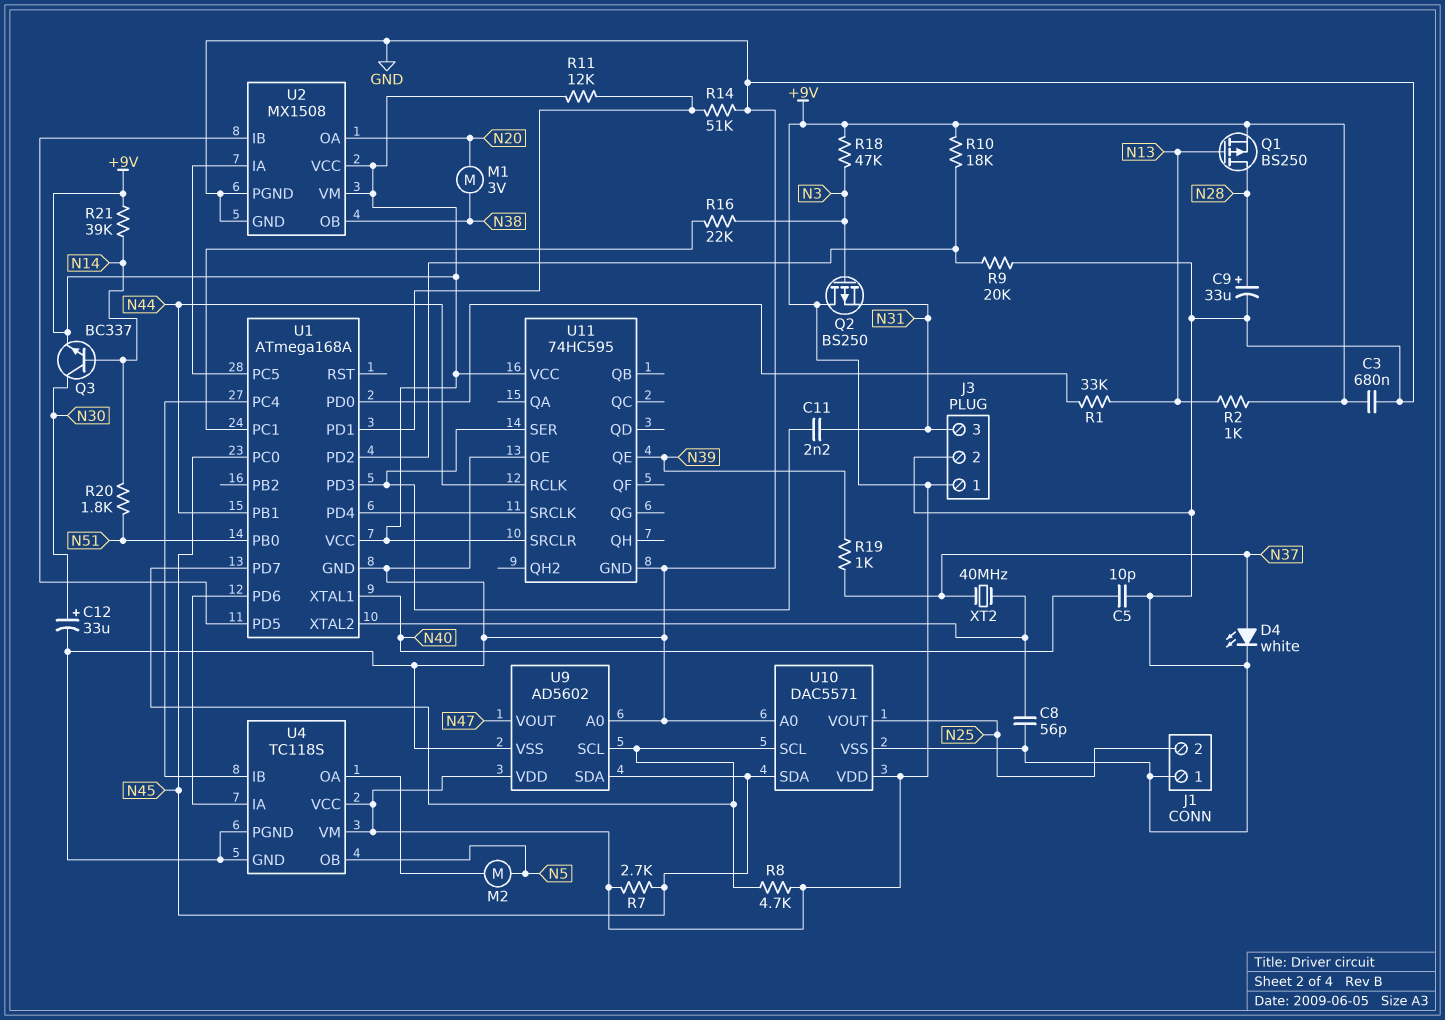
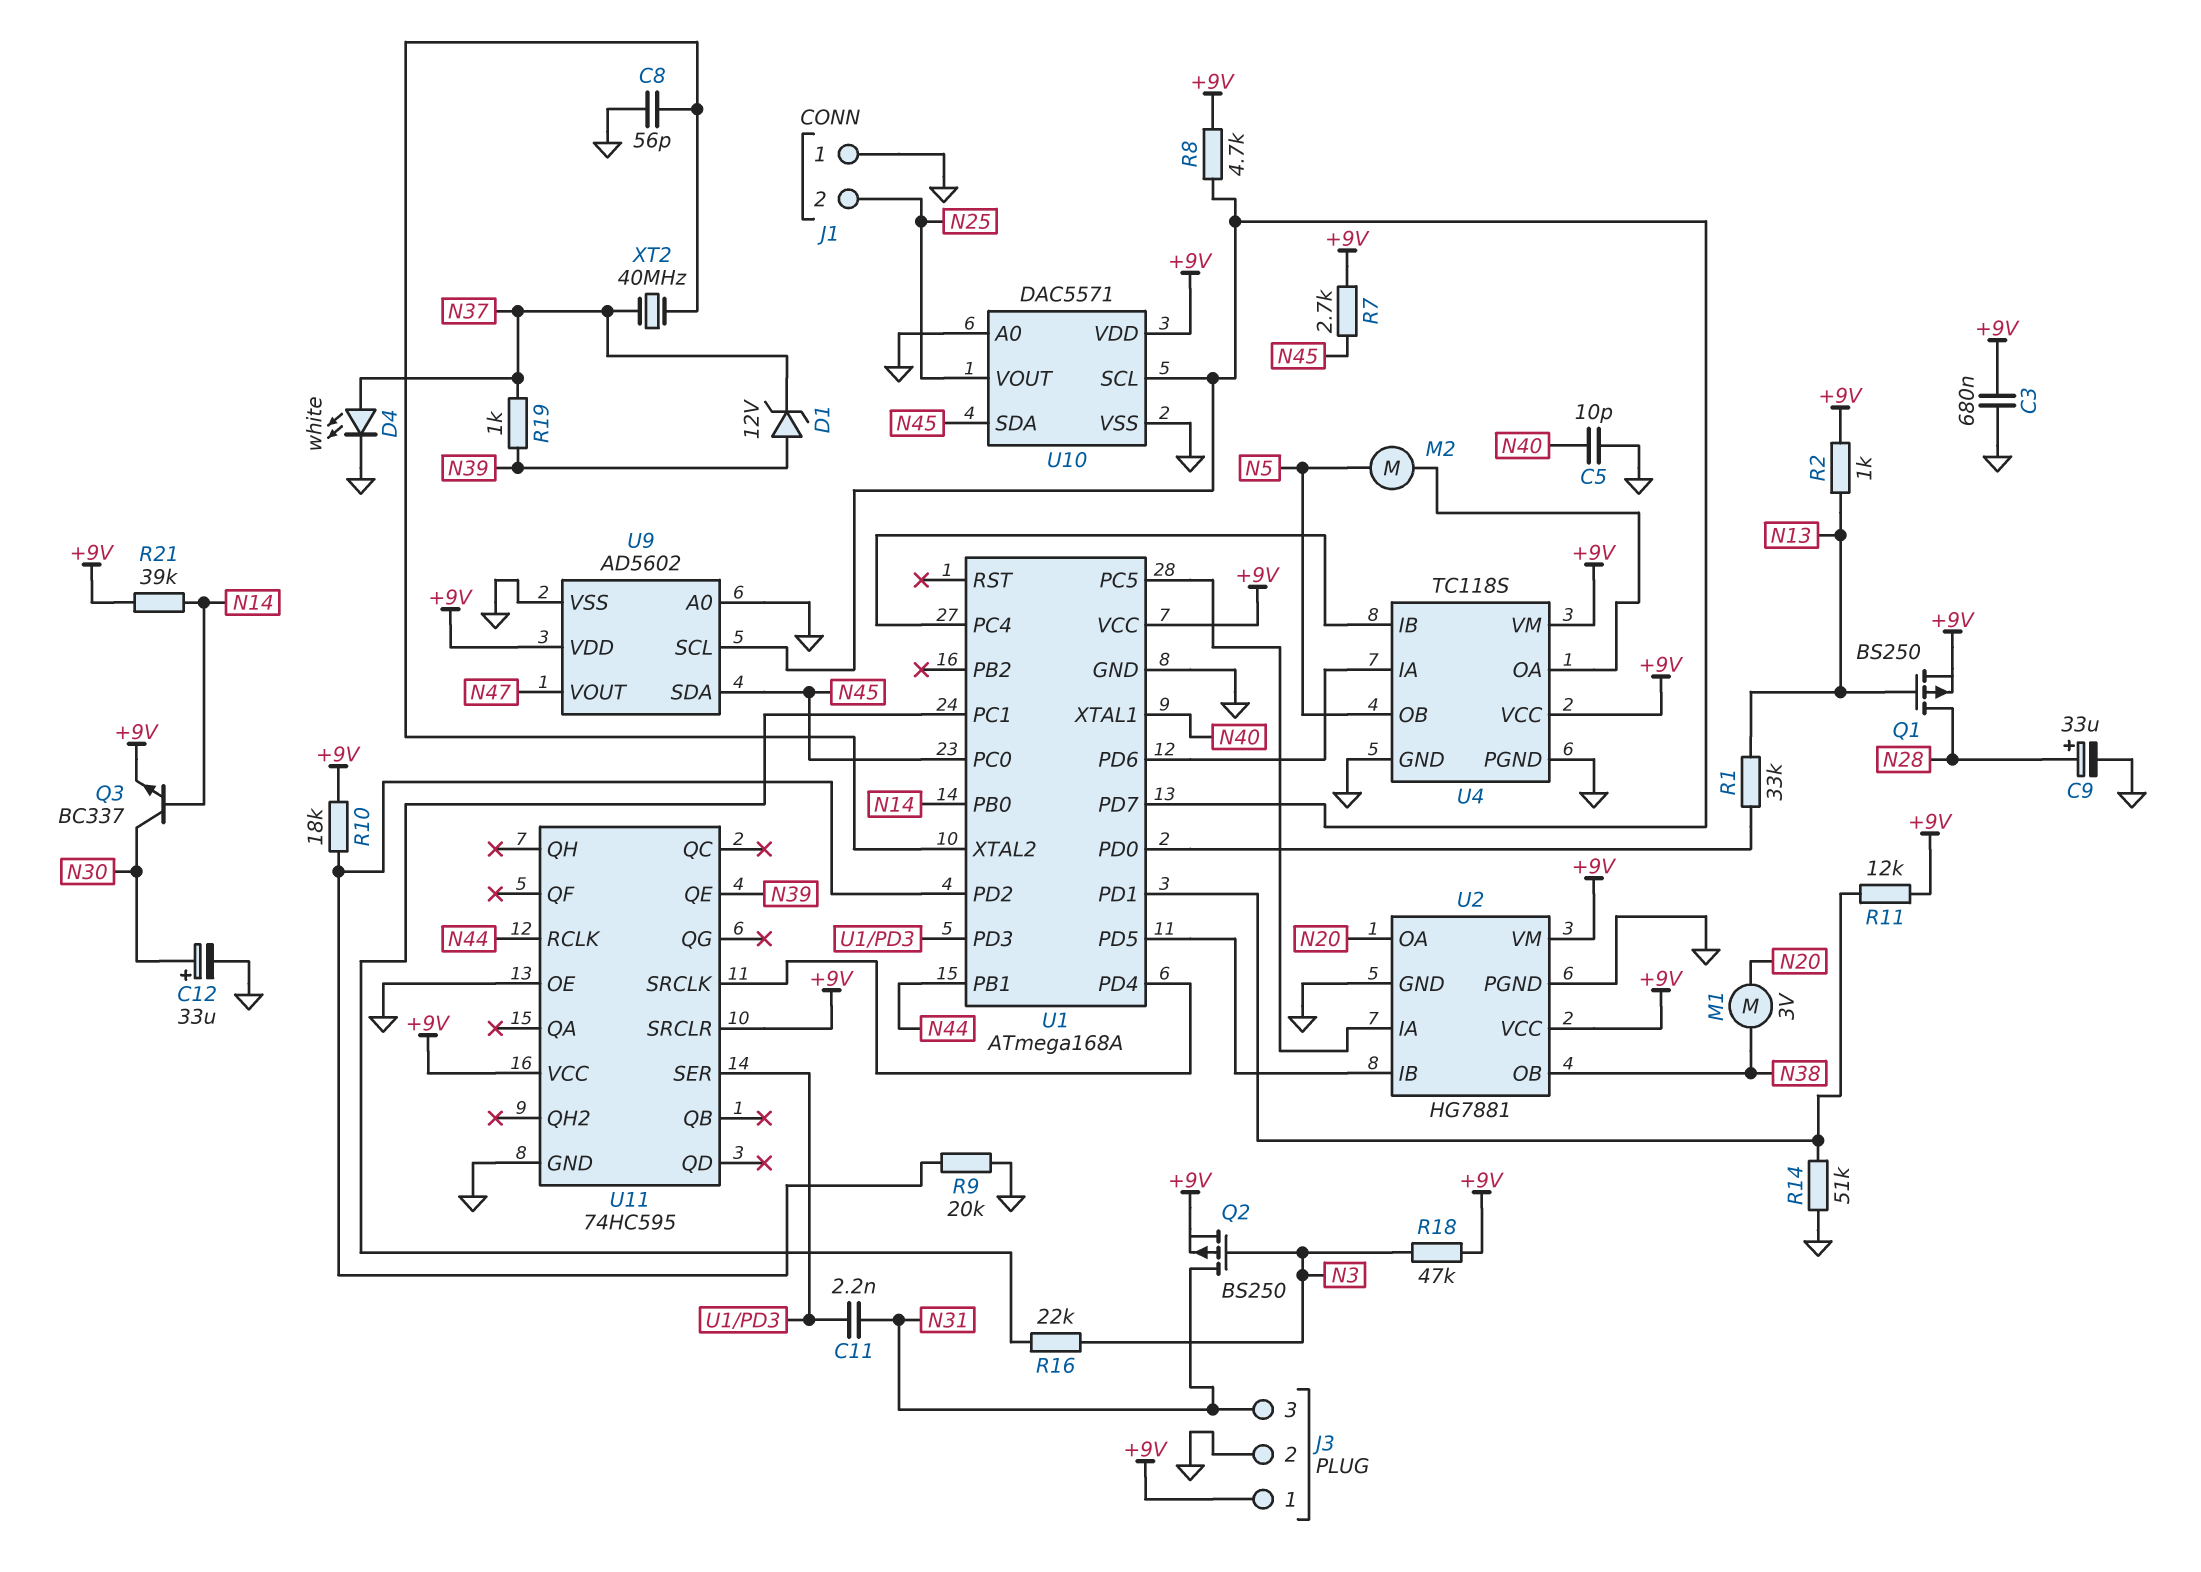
D1: none -> zener 12V (A N39, K N37)
Q2: PMOS BS250 (G N3, D +9V, S N31) -> PMOS BS250 (G N3, D N31, S +9V)
R20: 1.8k (N14, N51) -> none
U1 pin PB0: N51 -> N14
U2: MX1508 -> HG7881

